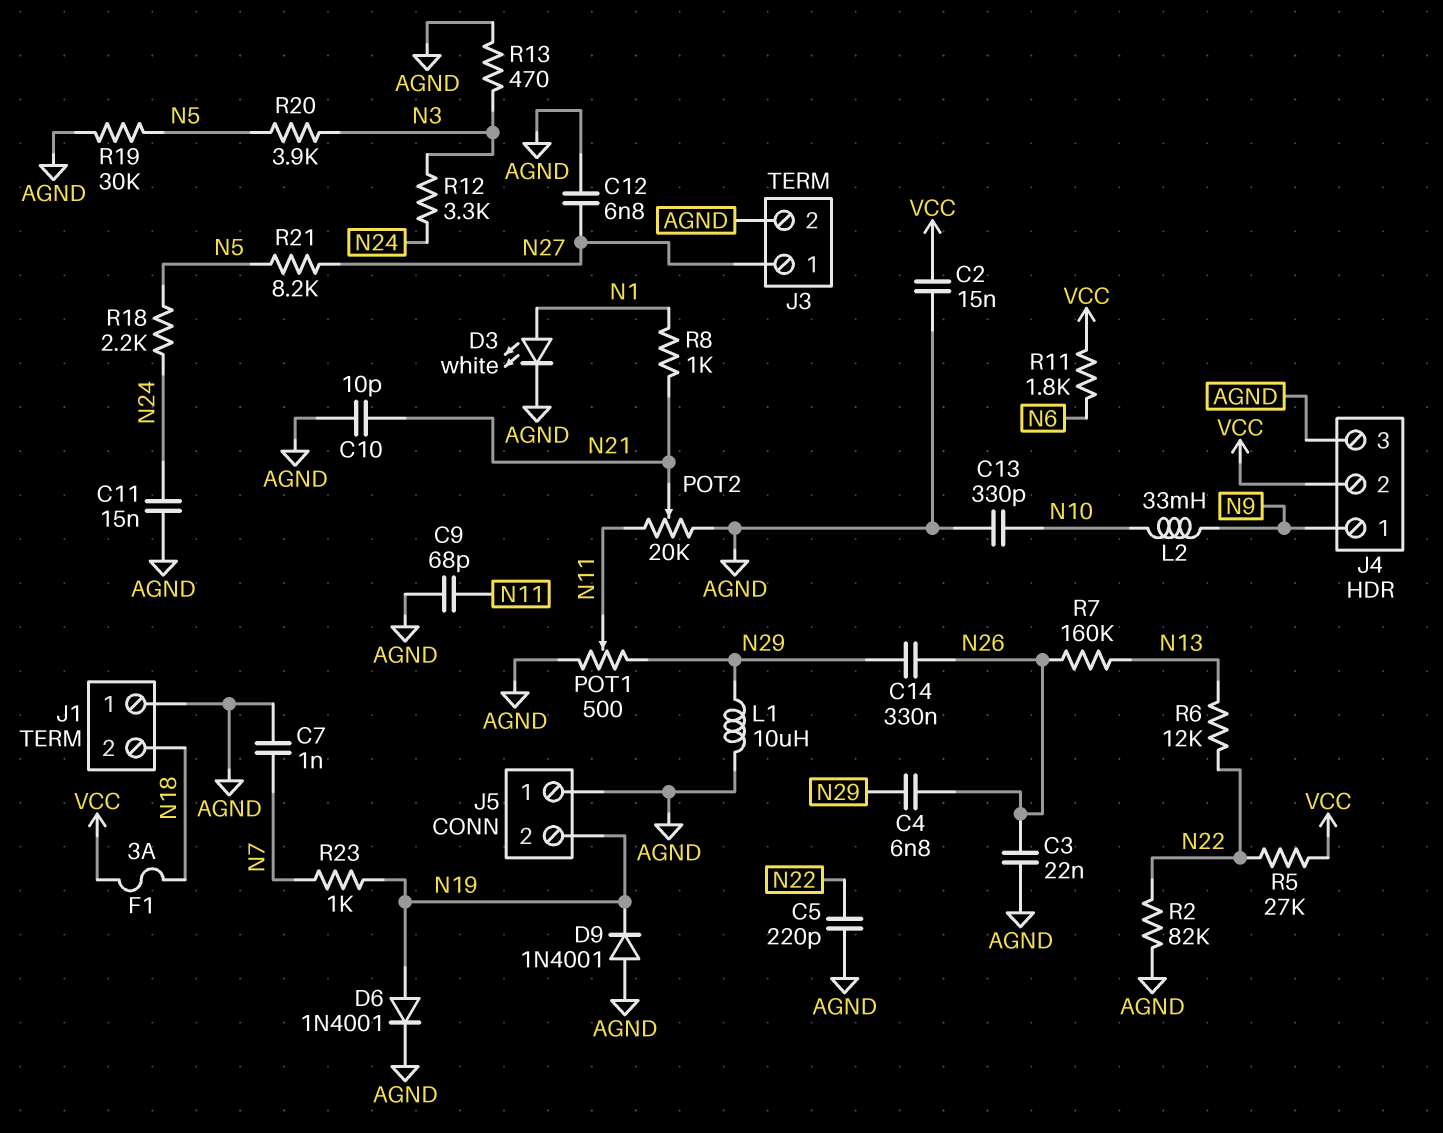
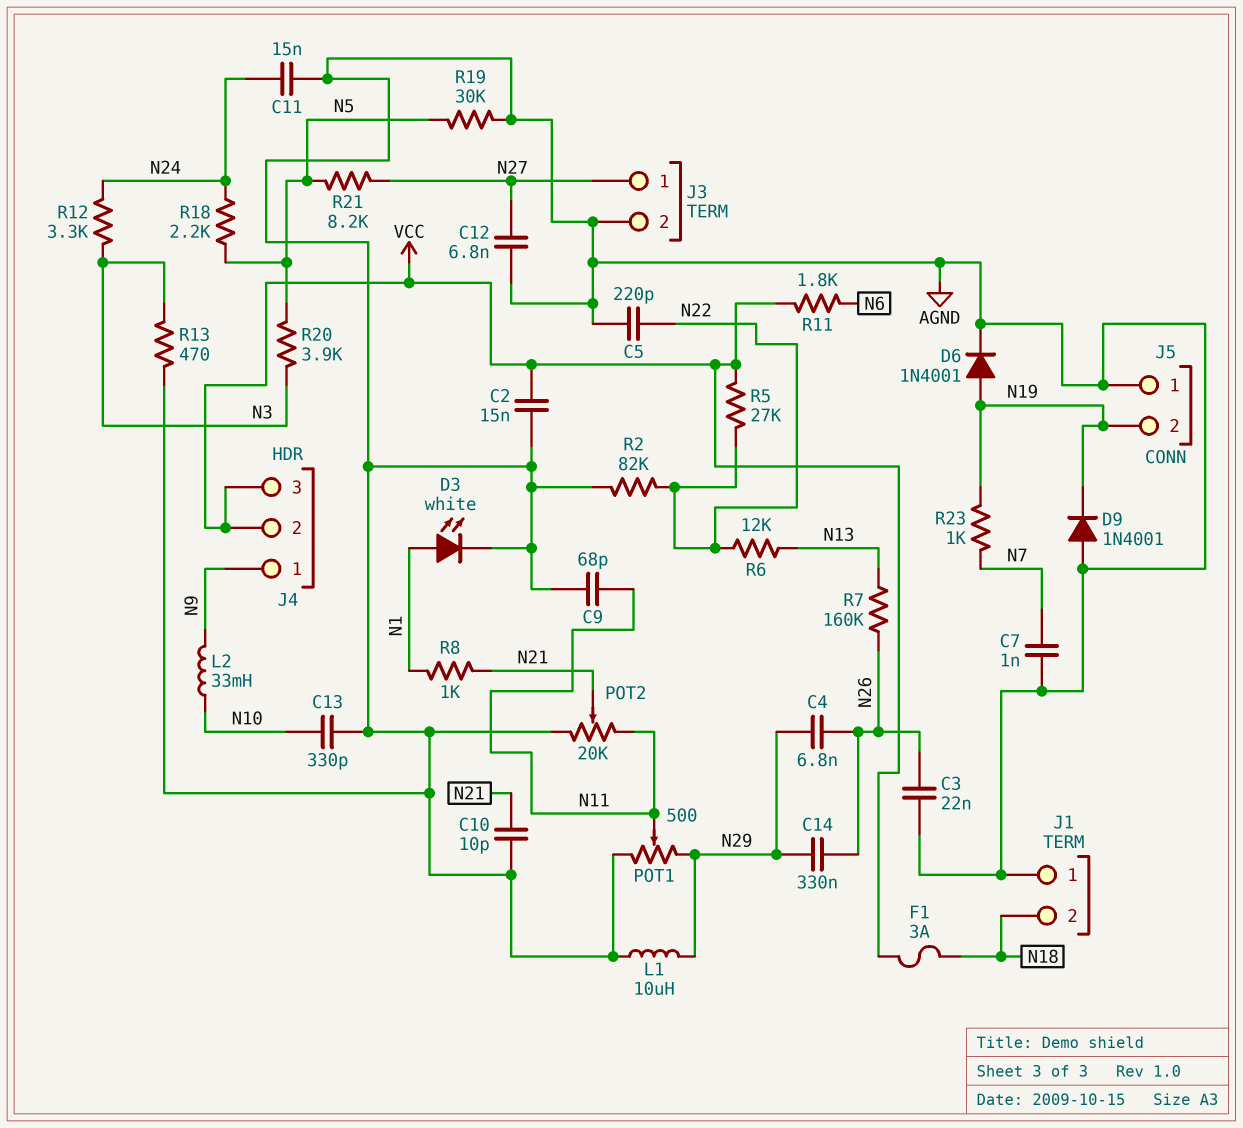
J4 pin 3: AGND -> VCC

